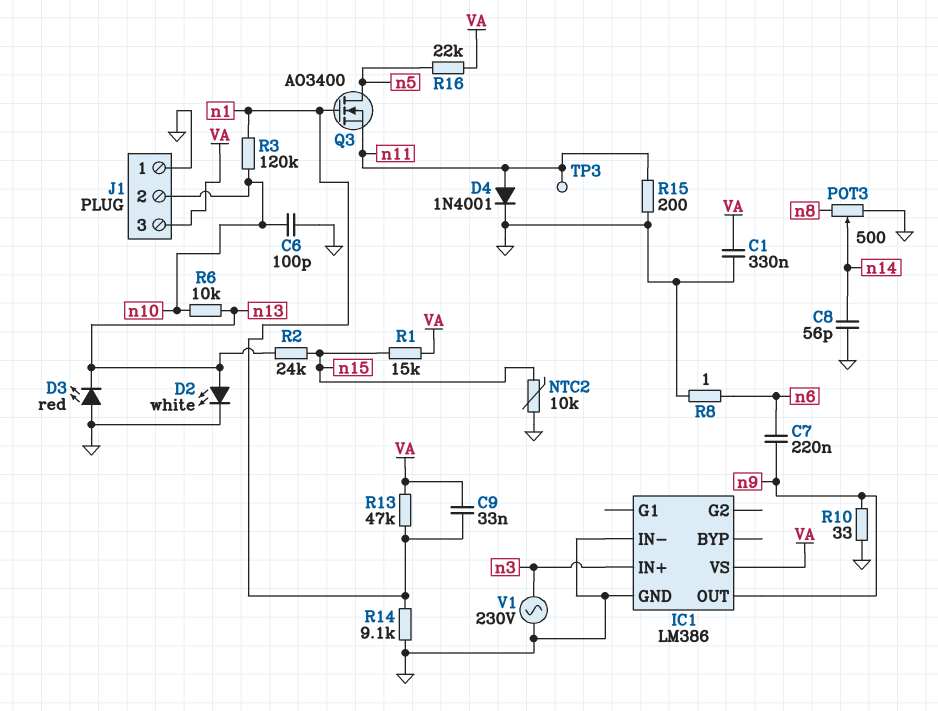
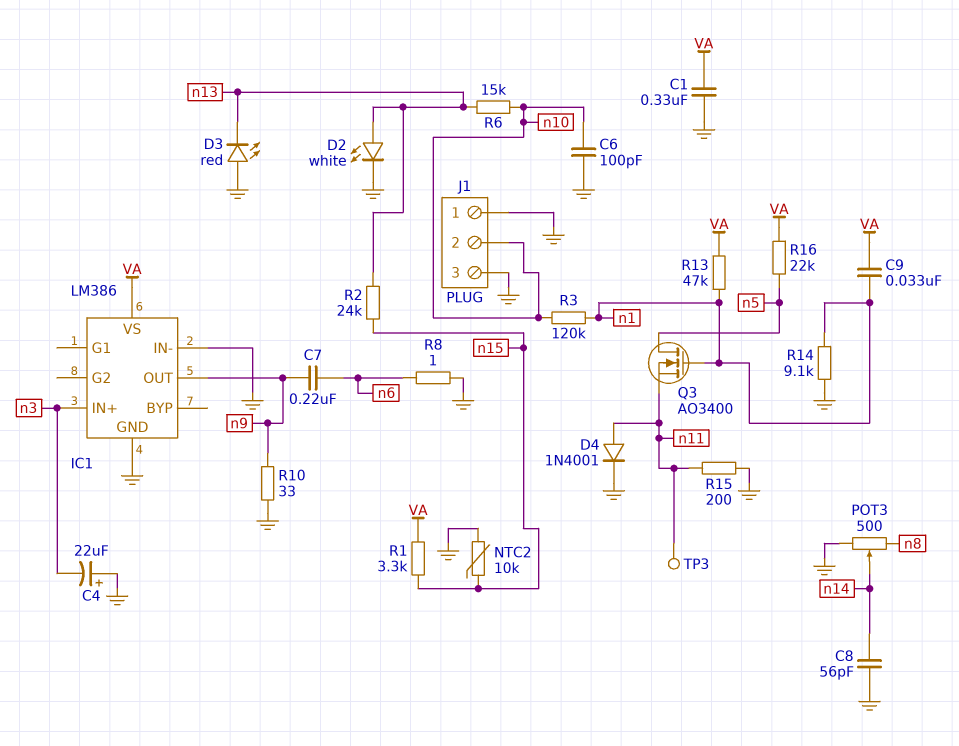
C4: none -> 22uF (plus GND, minus n3)
J1 pin 3: VA -> GND
R1: 15k (VA, n15) -> 3.3k (VA, n15)
R6: 10k (n10, n13) -> 15k (n10, n13)
V1: AC 230V (GND, n3) -> none

